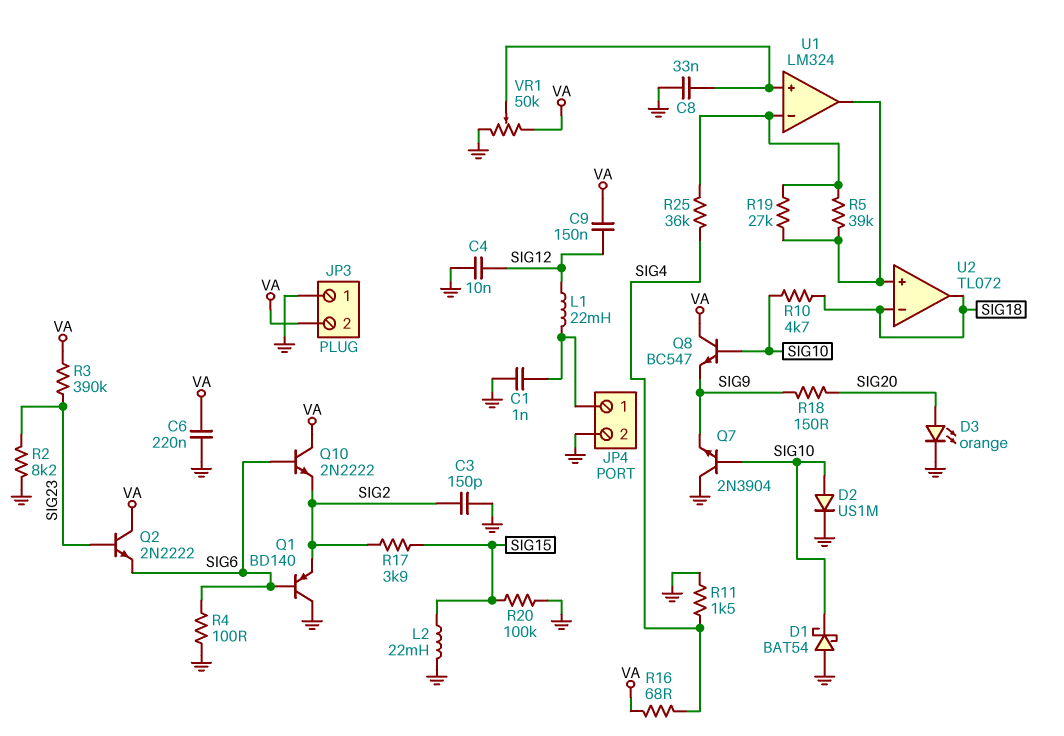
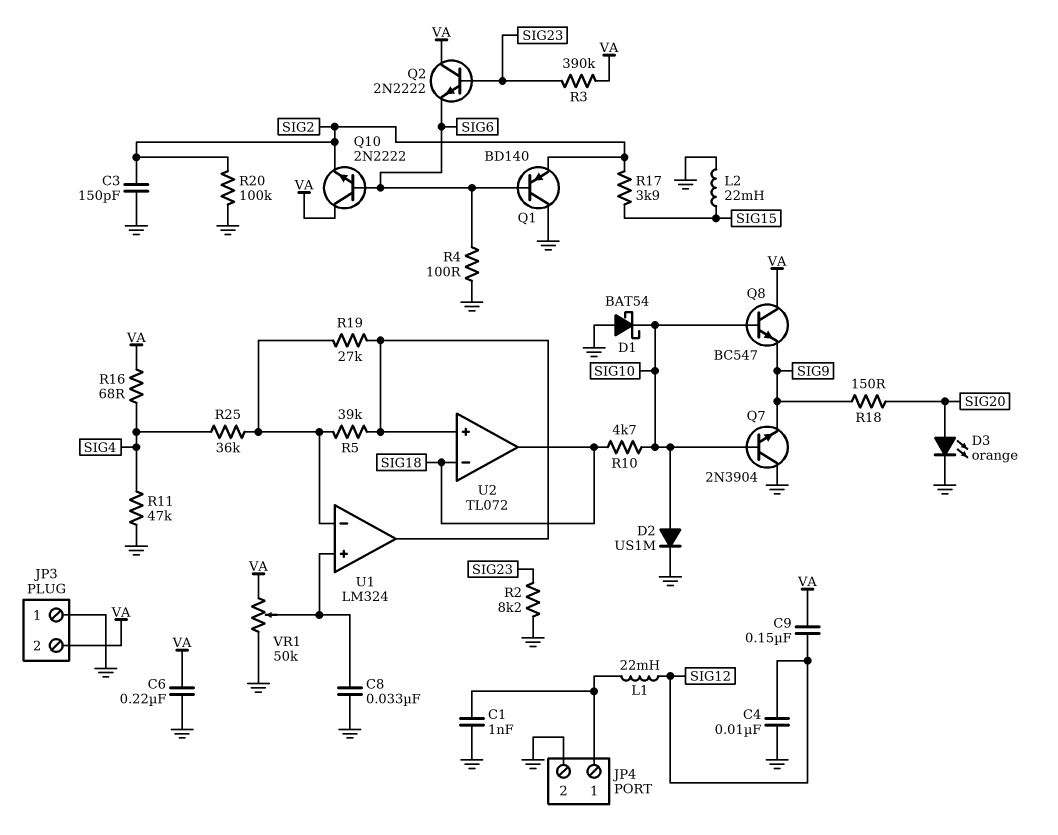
R11: 1.5k (GND, SIG4) -> 47k (GND, SIG4)
R20: 100k (GND, SIG15) -> 100k (GND, SIG2)

